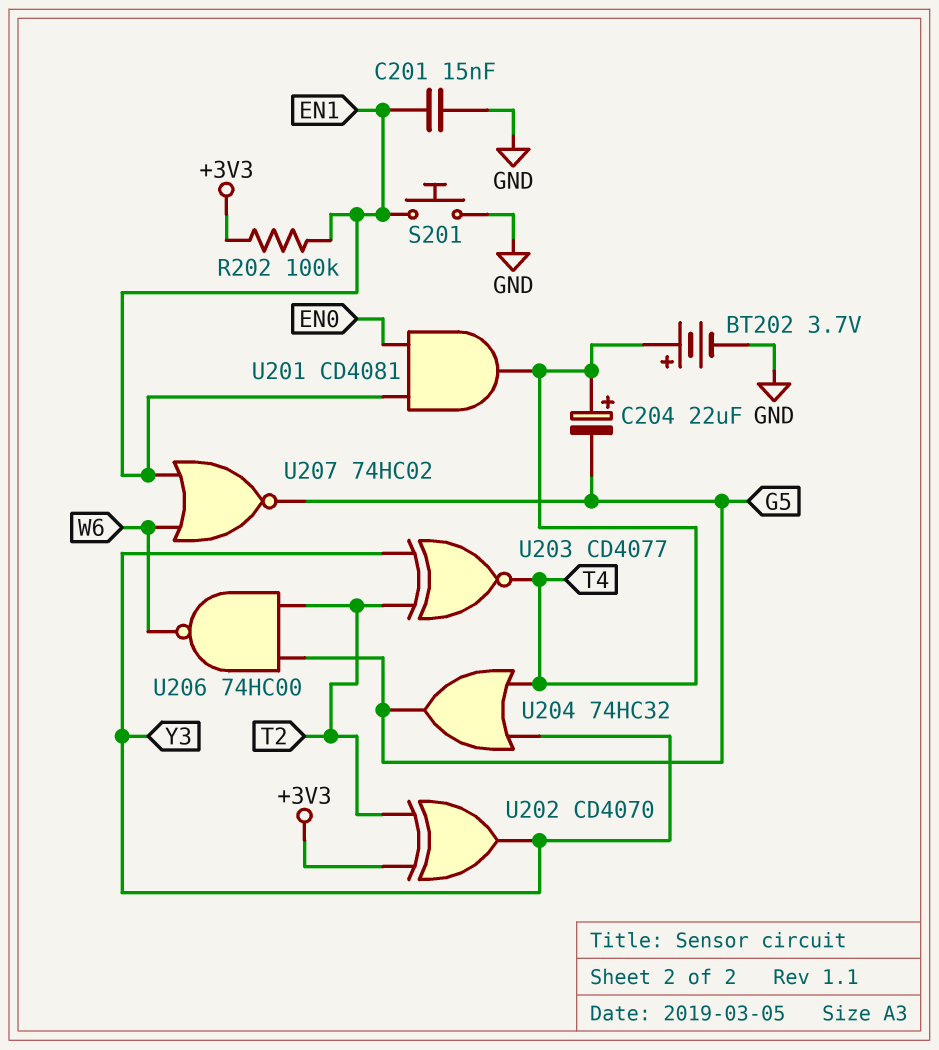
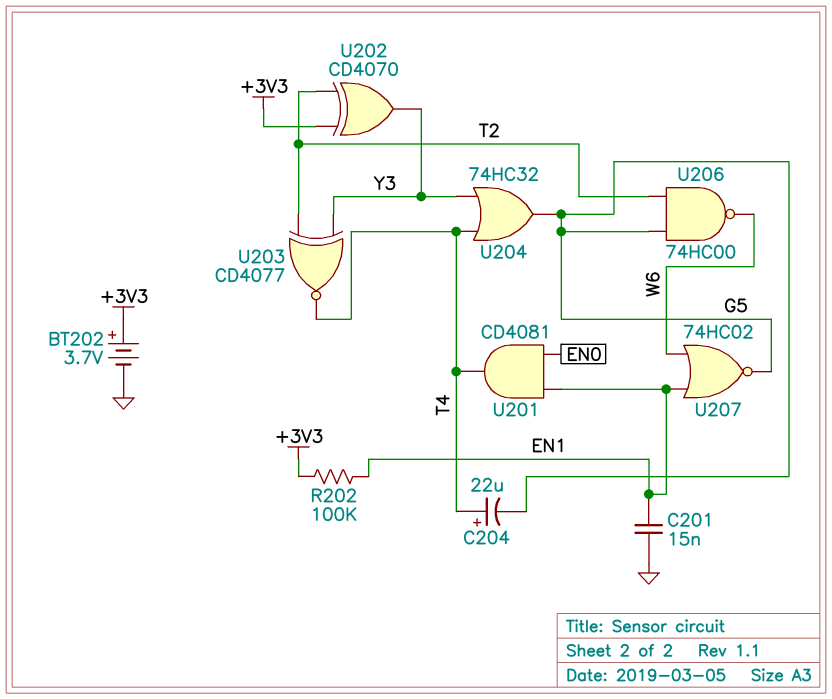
BT202: 3.7V (plus T4, minus GND) -> 3.7V (plus +3V3, minus GND)
S201: button (EN1, GND) -> none

